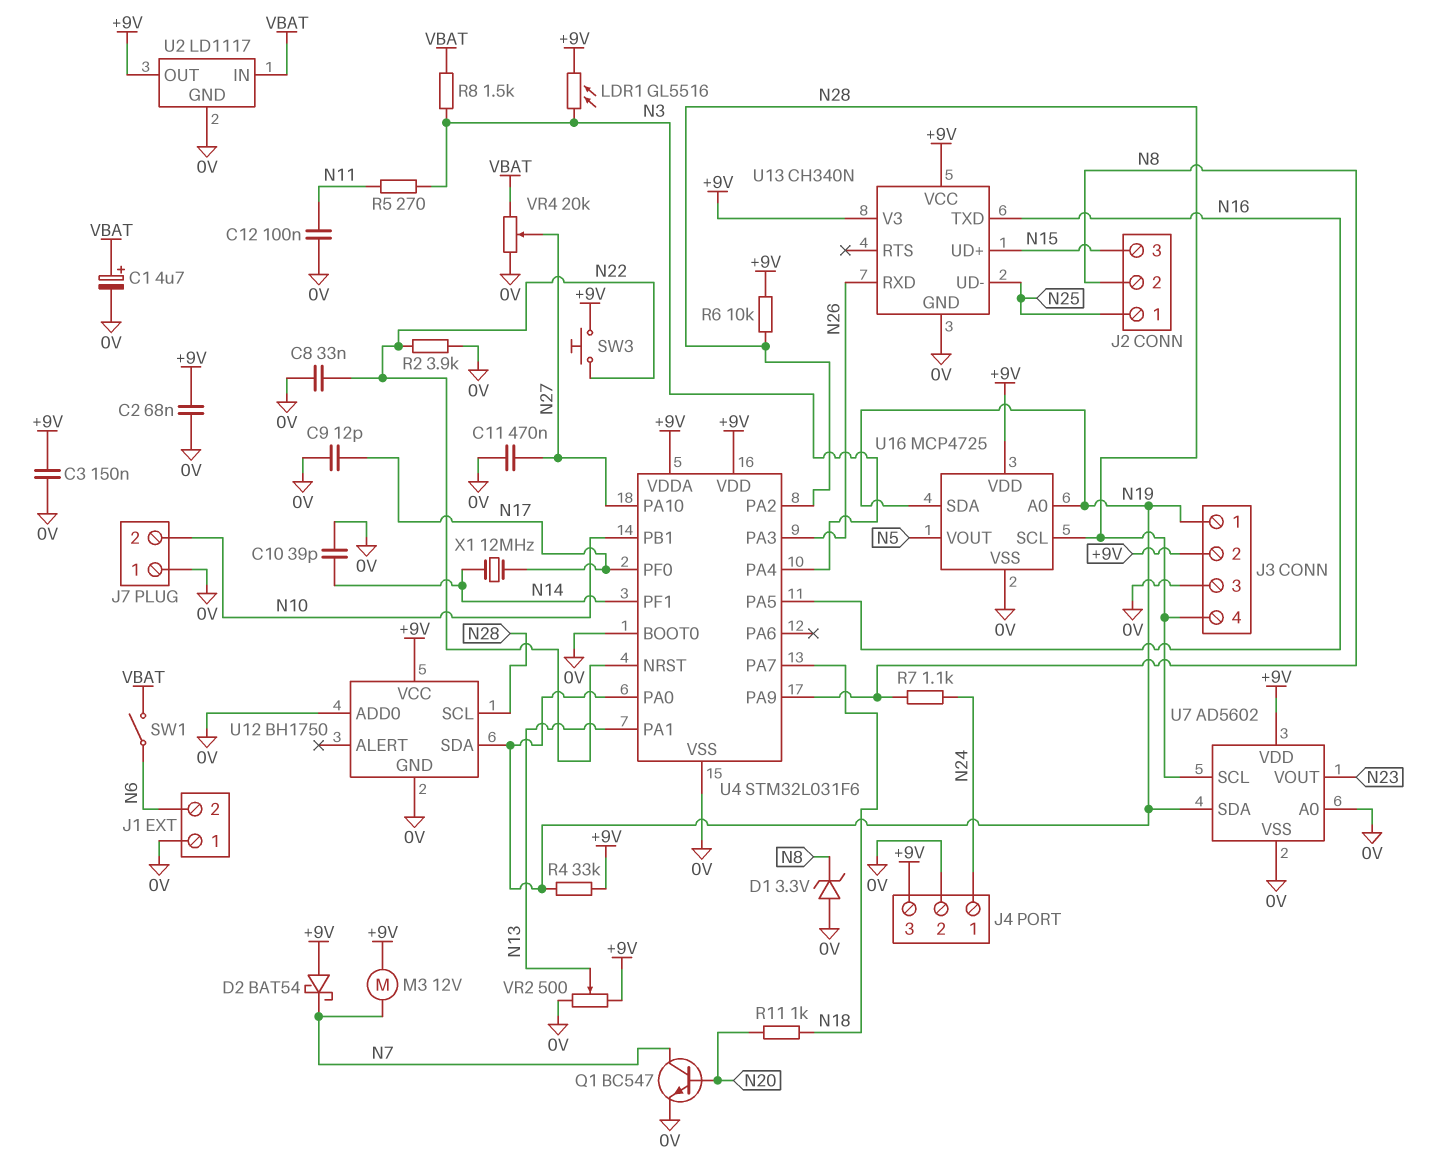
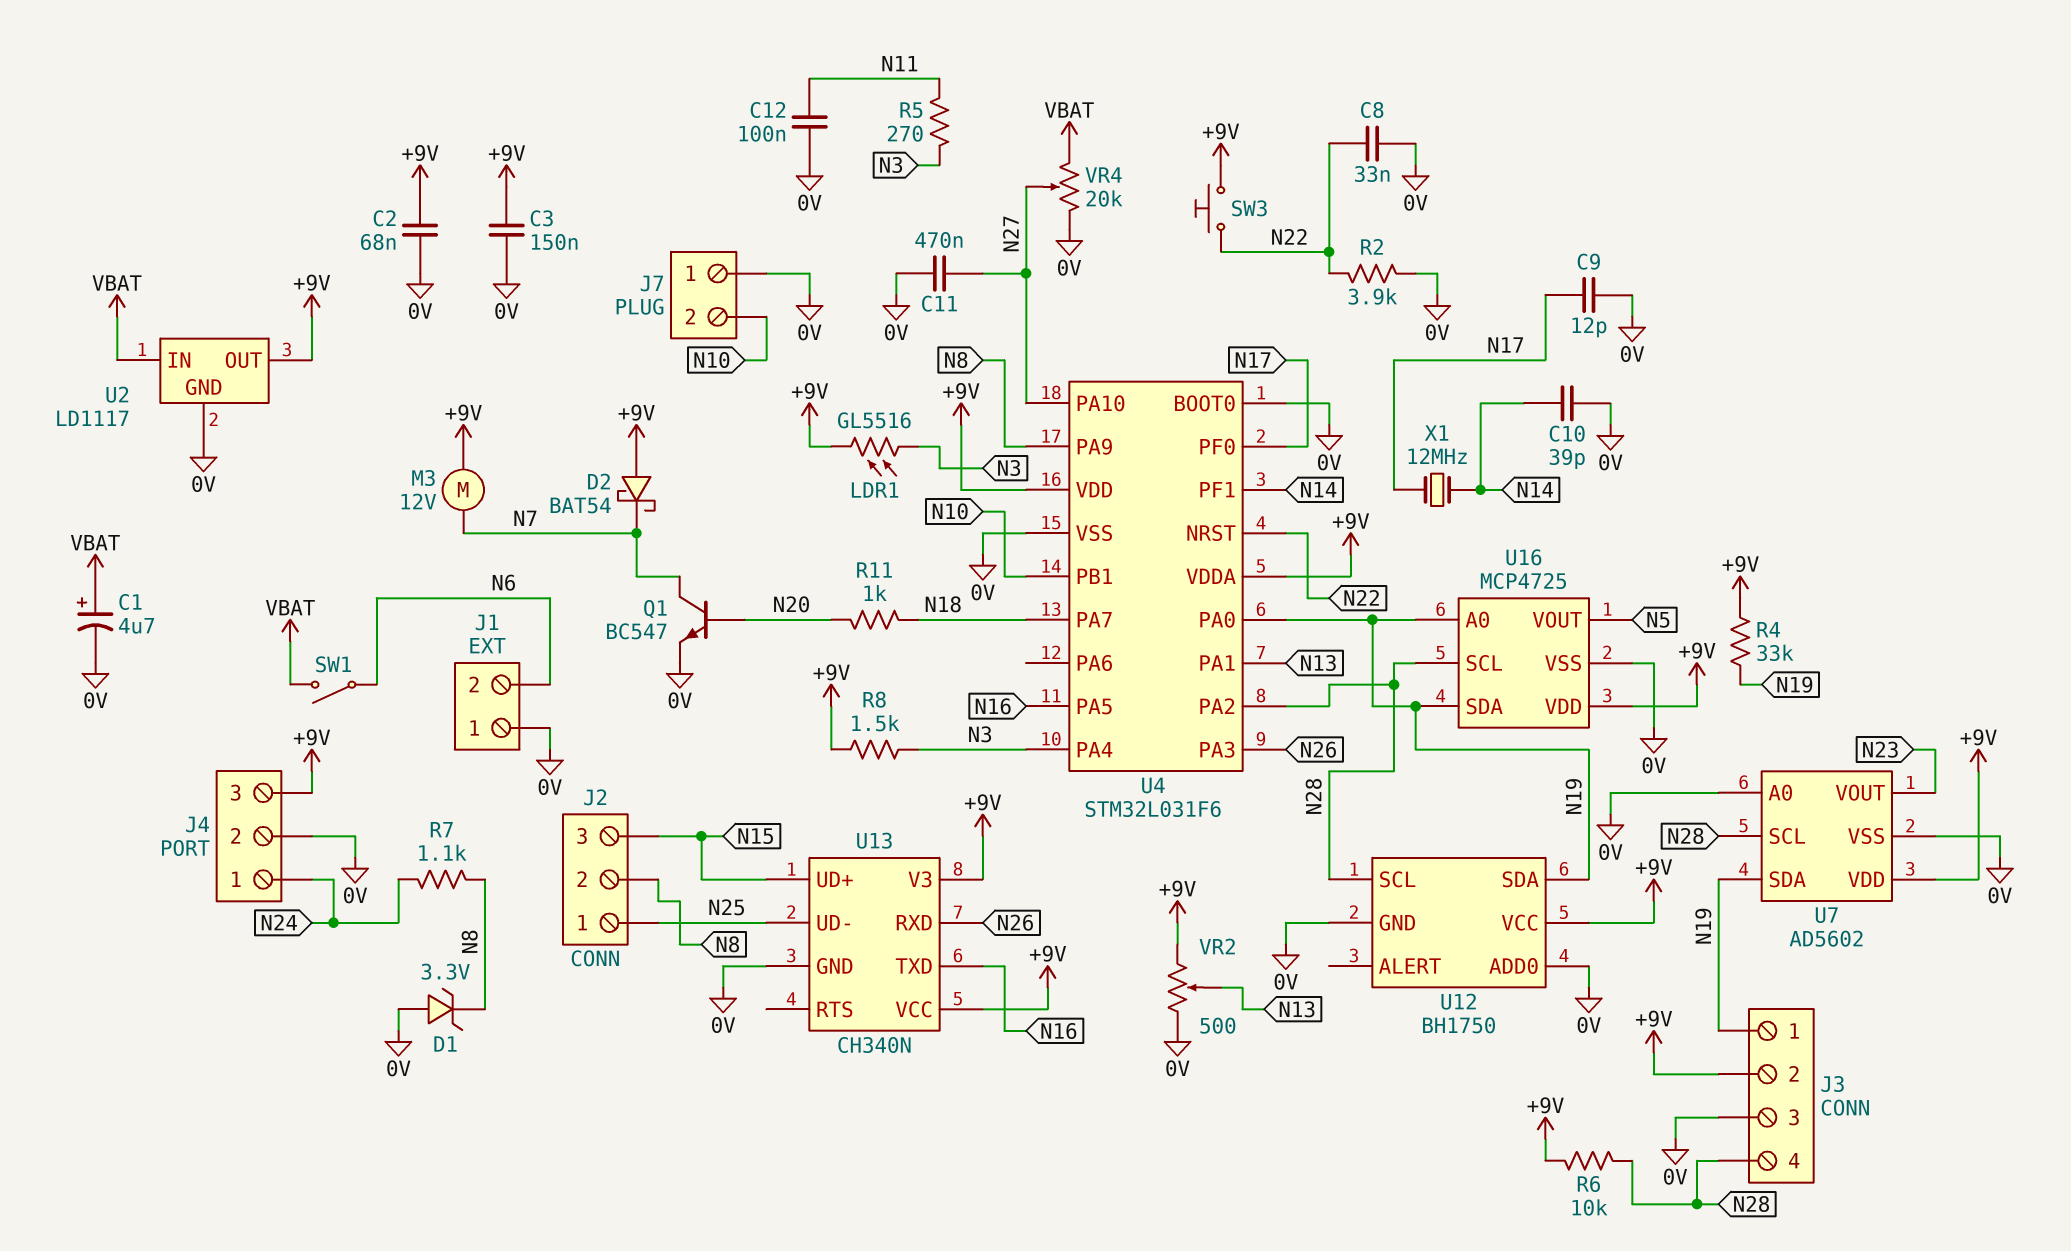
R8: 1.5k (N3, VBAT) -> 1.5k (+9V, N3)

